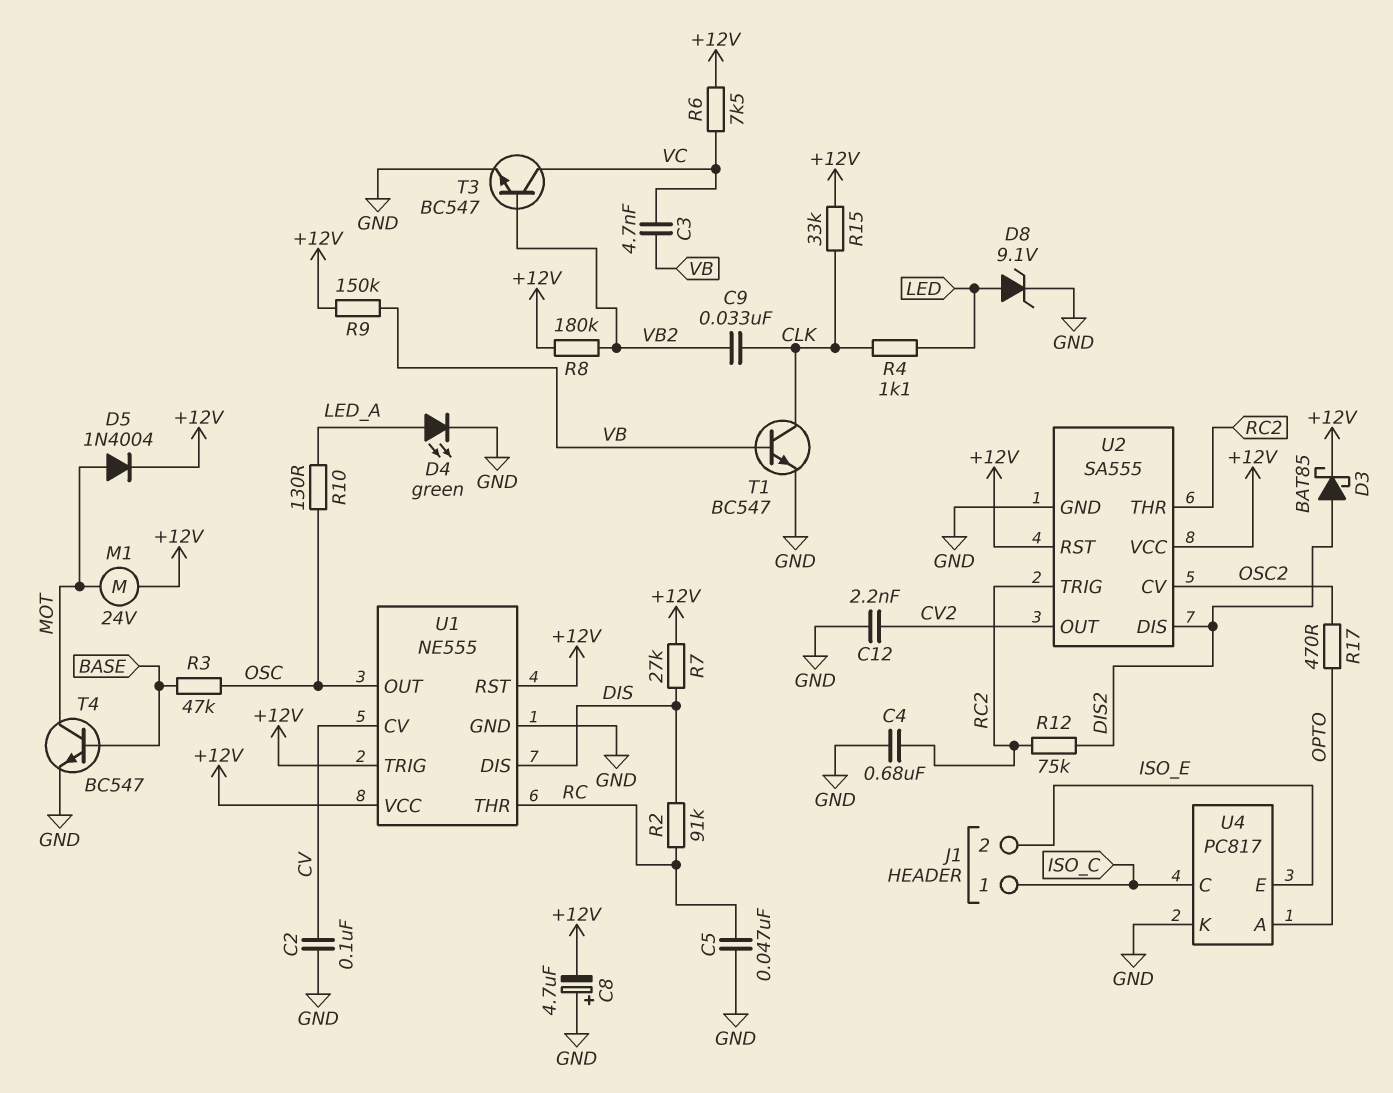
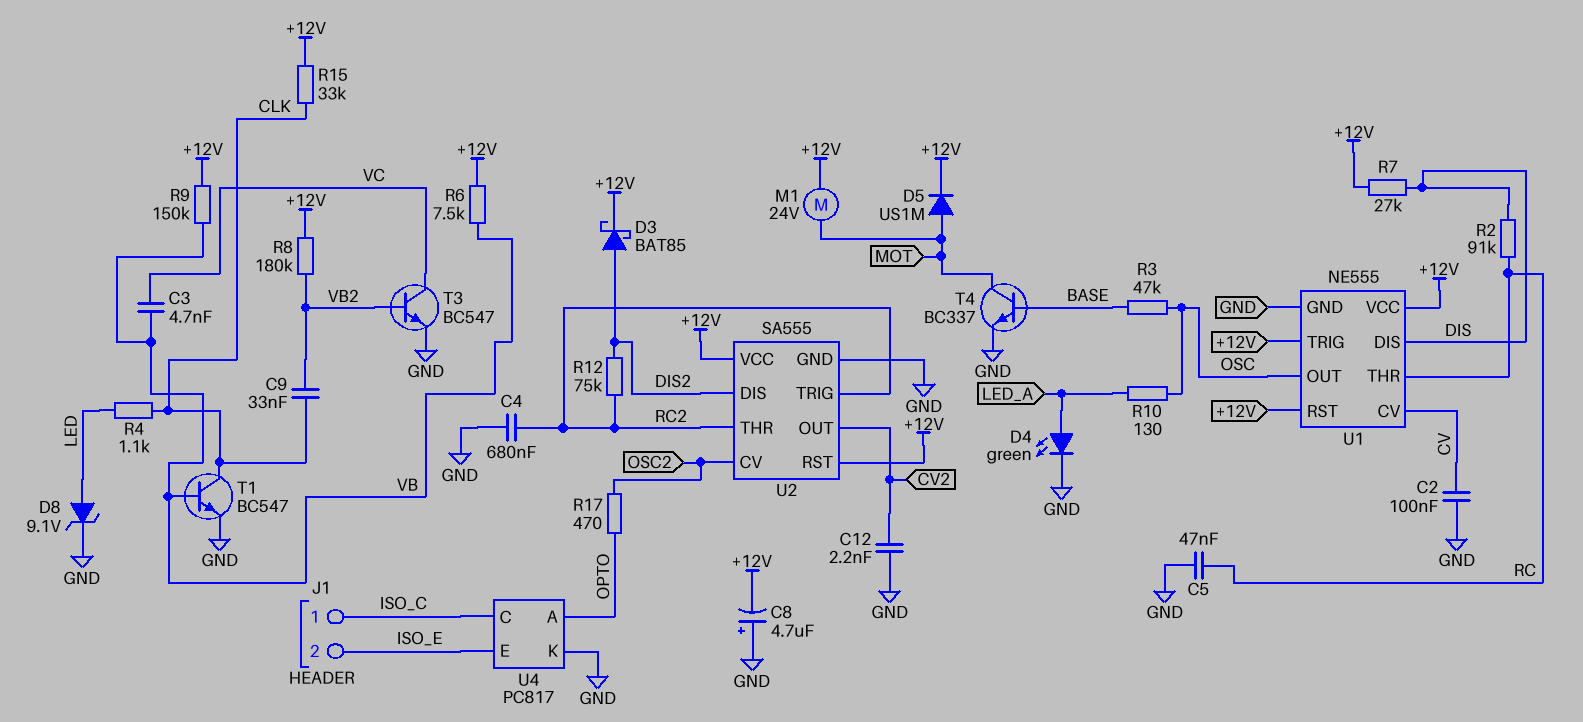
D5: diode 1N4004 (A MOT, K +12V) -> diode US1M (A MOT, K +12V)
R6: 7.5k (+12V, VC) -> 7.5k (+12V, VB)
T4: NPN BC547 (B BASE, C MOT, E GND) -> NPN BC337 (B BASE, C MOT, E GND)

